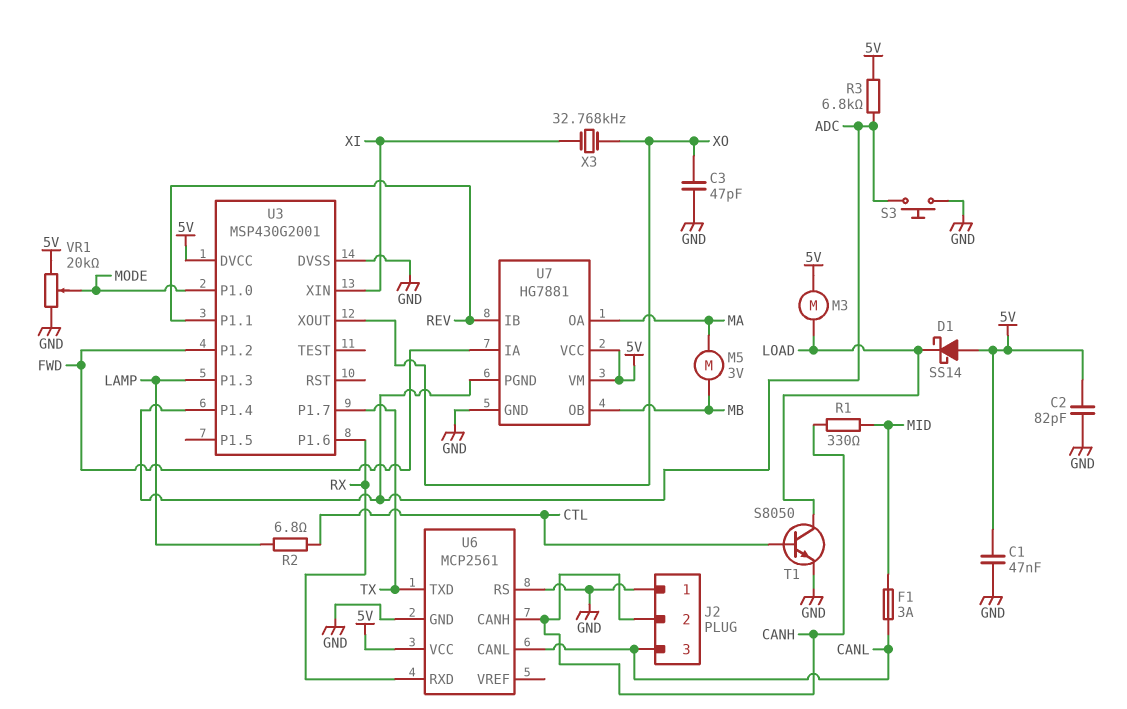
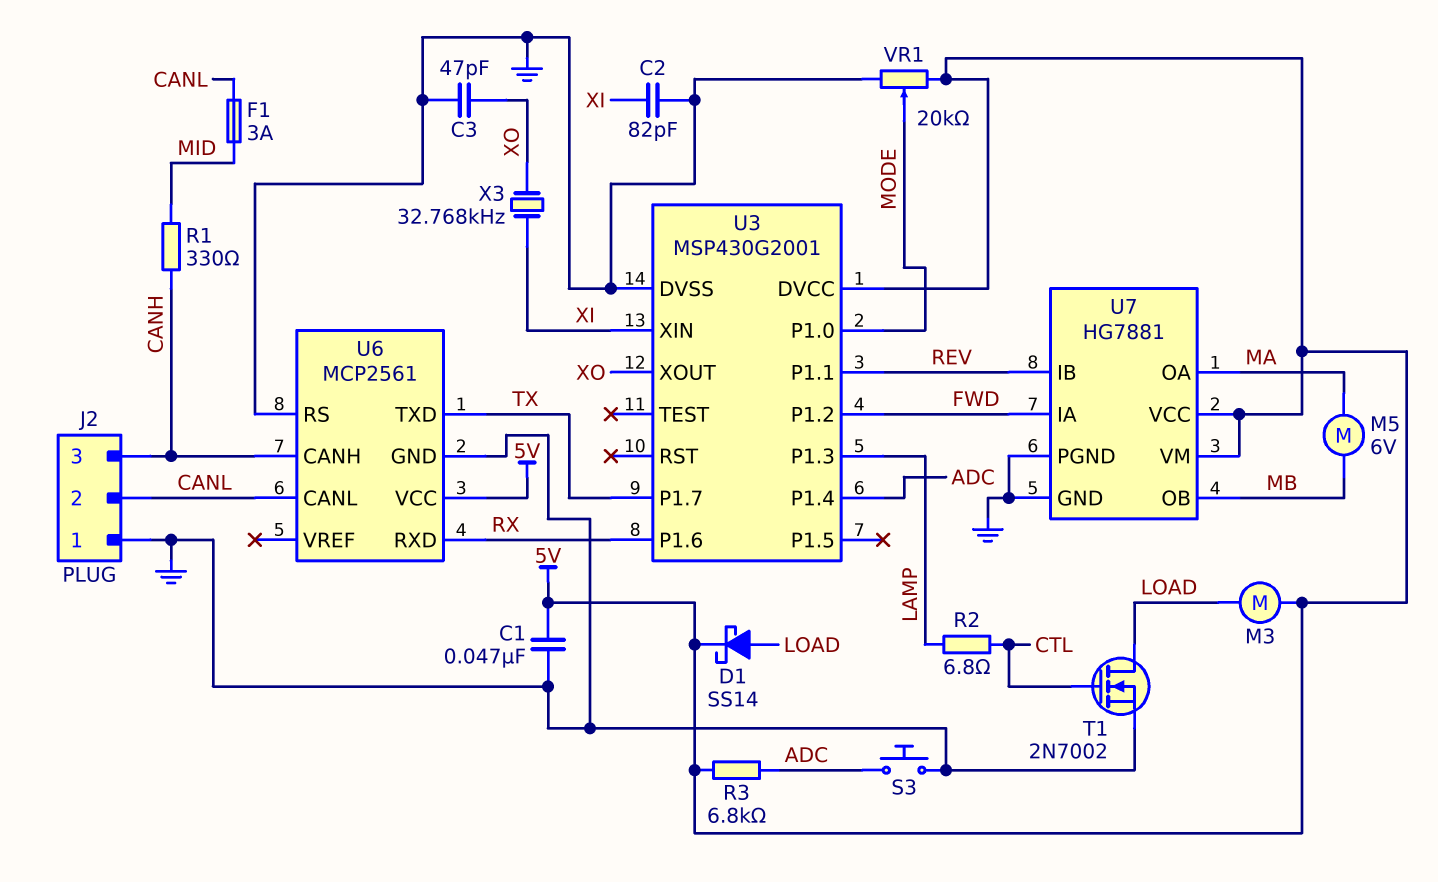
C2: 82pF (5V, GND) -> 82pF (GND, XI)
D1: schottky SS14 (A 5V, K LOAD) -> schottky SS14 (A LOAD, K 5V)
J2 pin 2: CANH -> CANL
J2 pin 3: CANL -> CANH
M5: motor 3V (MA, MB) -> motor 6V (MA, MB)
T1: NPN S8050 (B CTL, C LOAD, E GND) -> NMOS 2N7002 (G CTL, D LOAD, S GND)
U7 pin PGND: ADC -> GND

